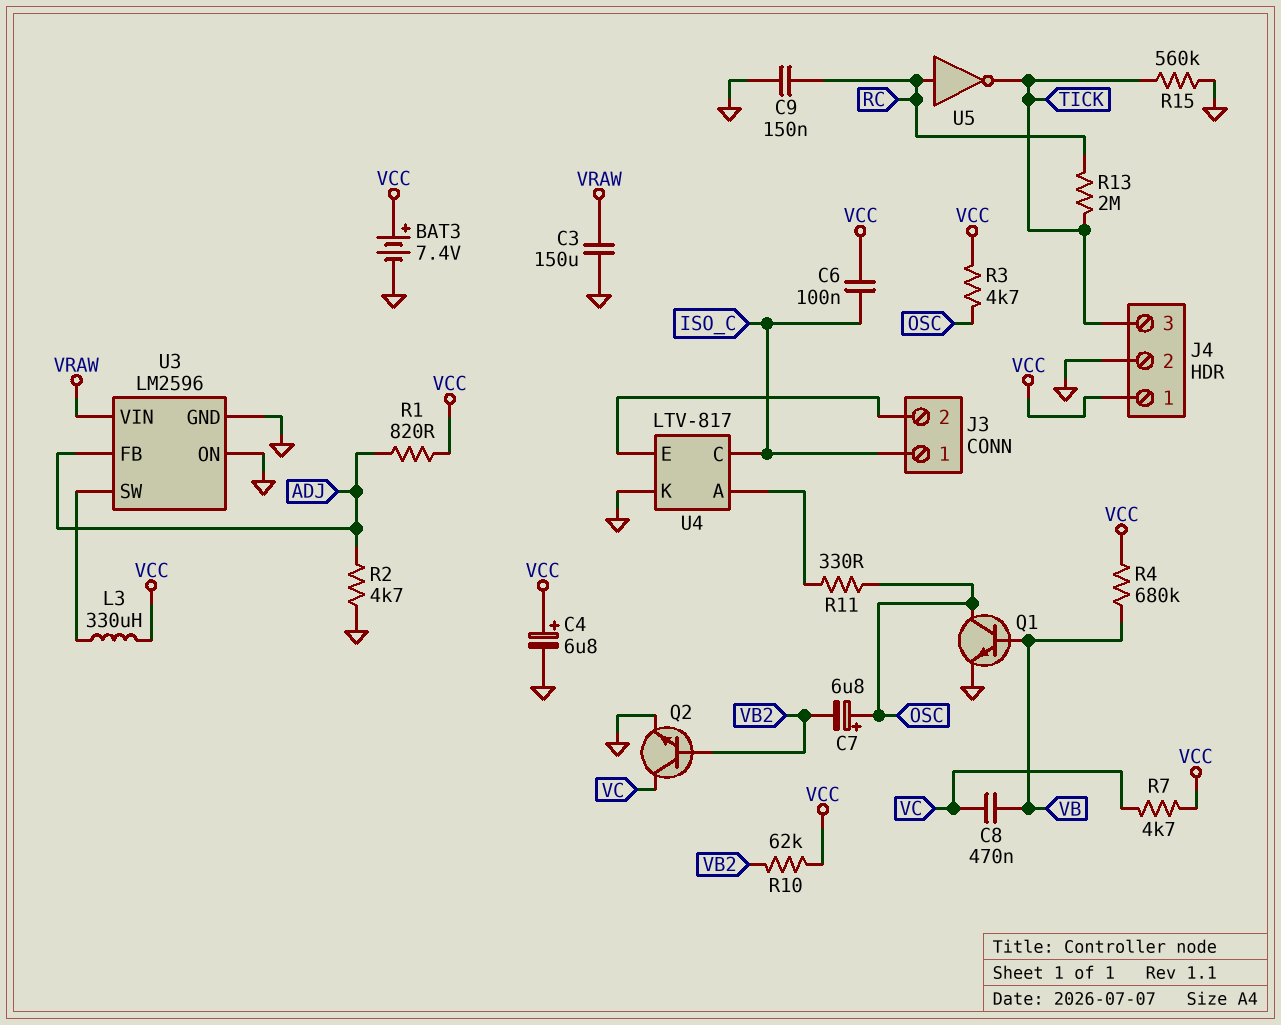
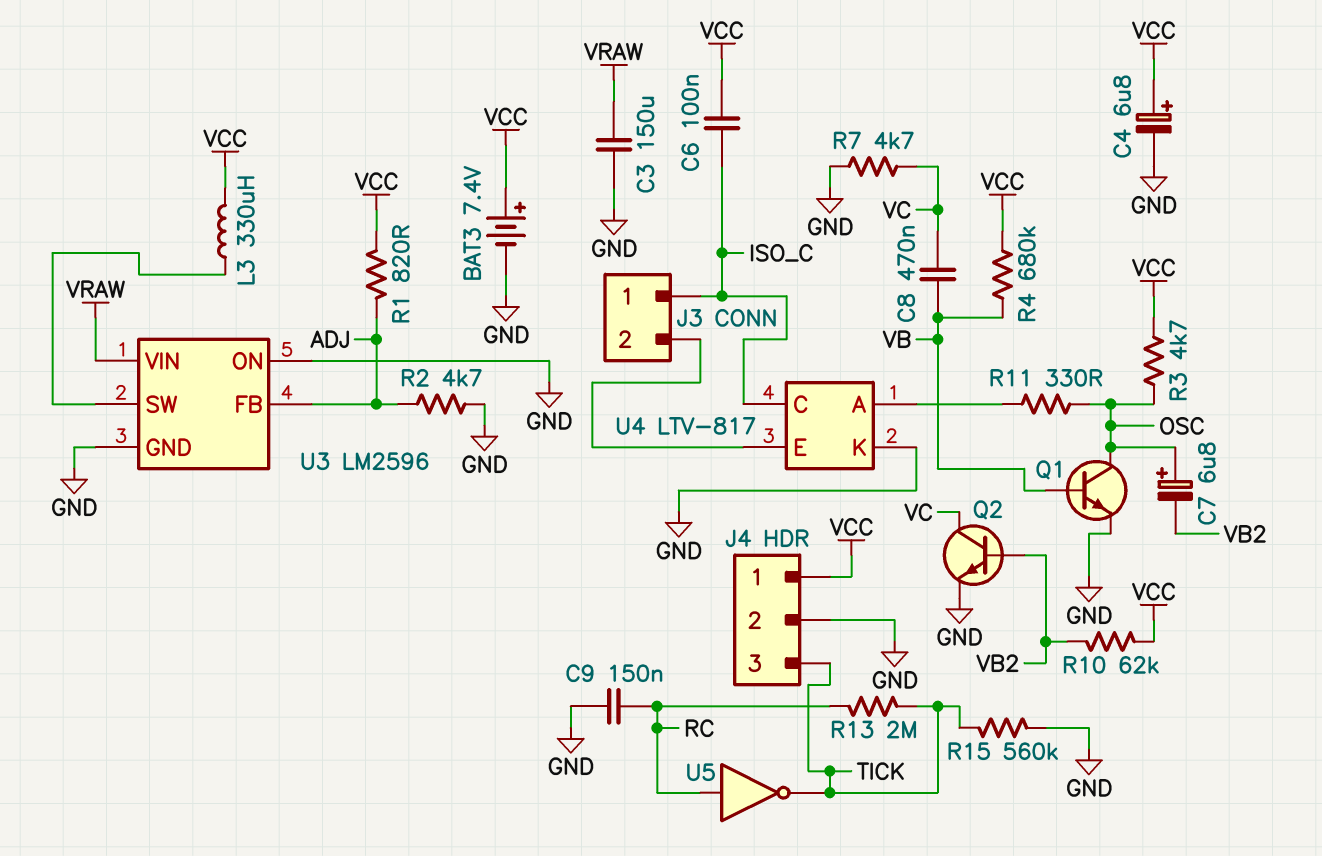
R7: 4.7k (VC, VCC) -> 4.7k (GND, VC)

